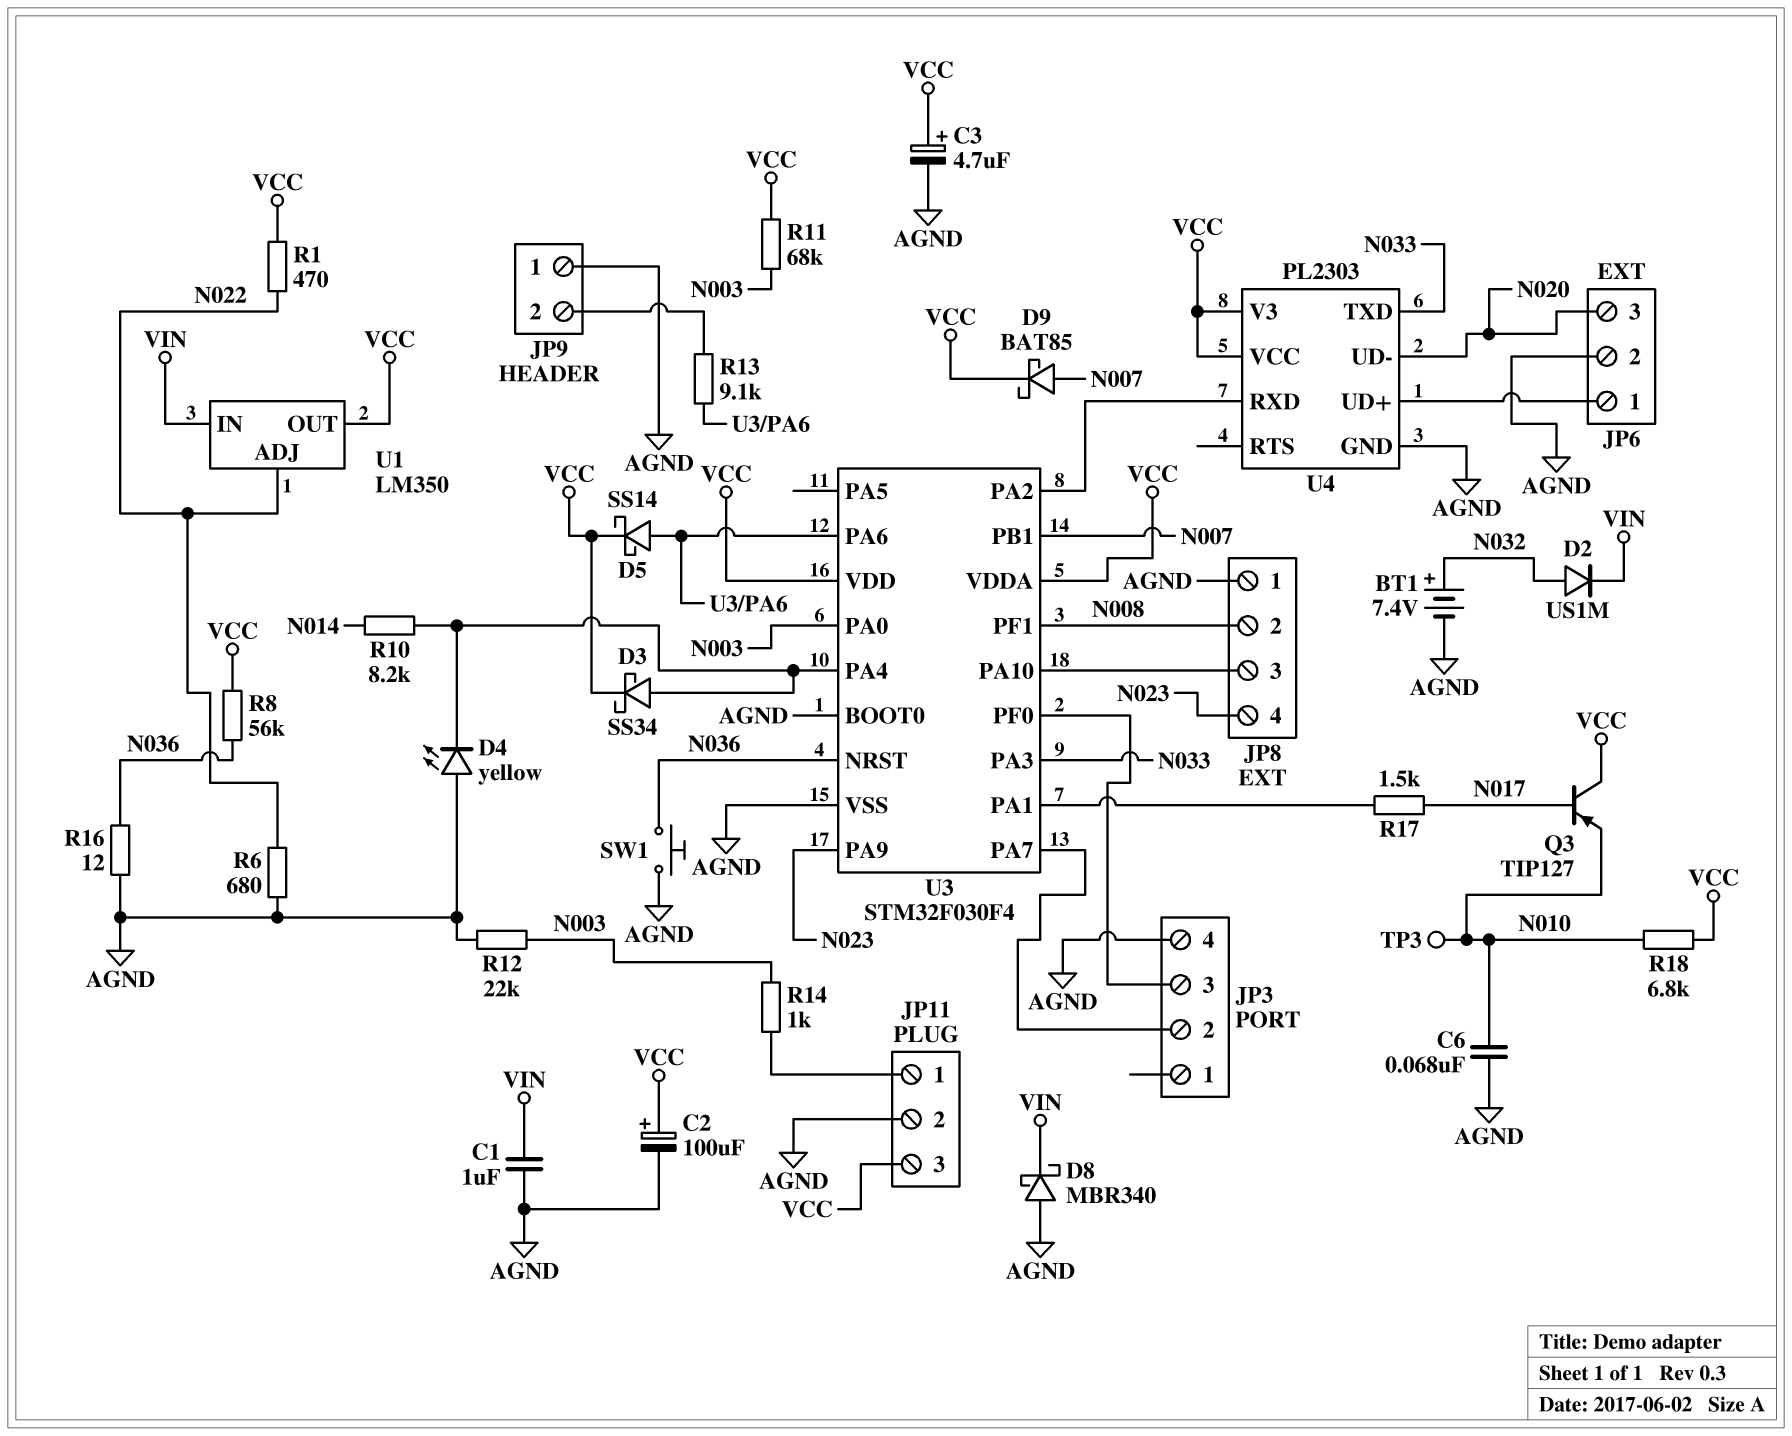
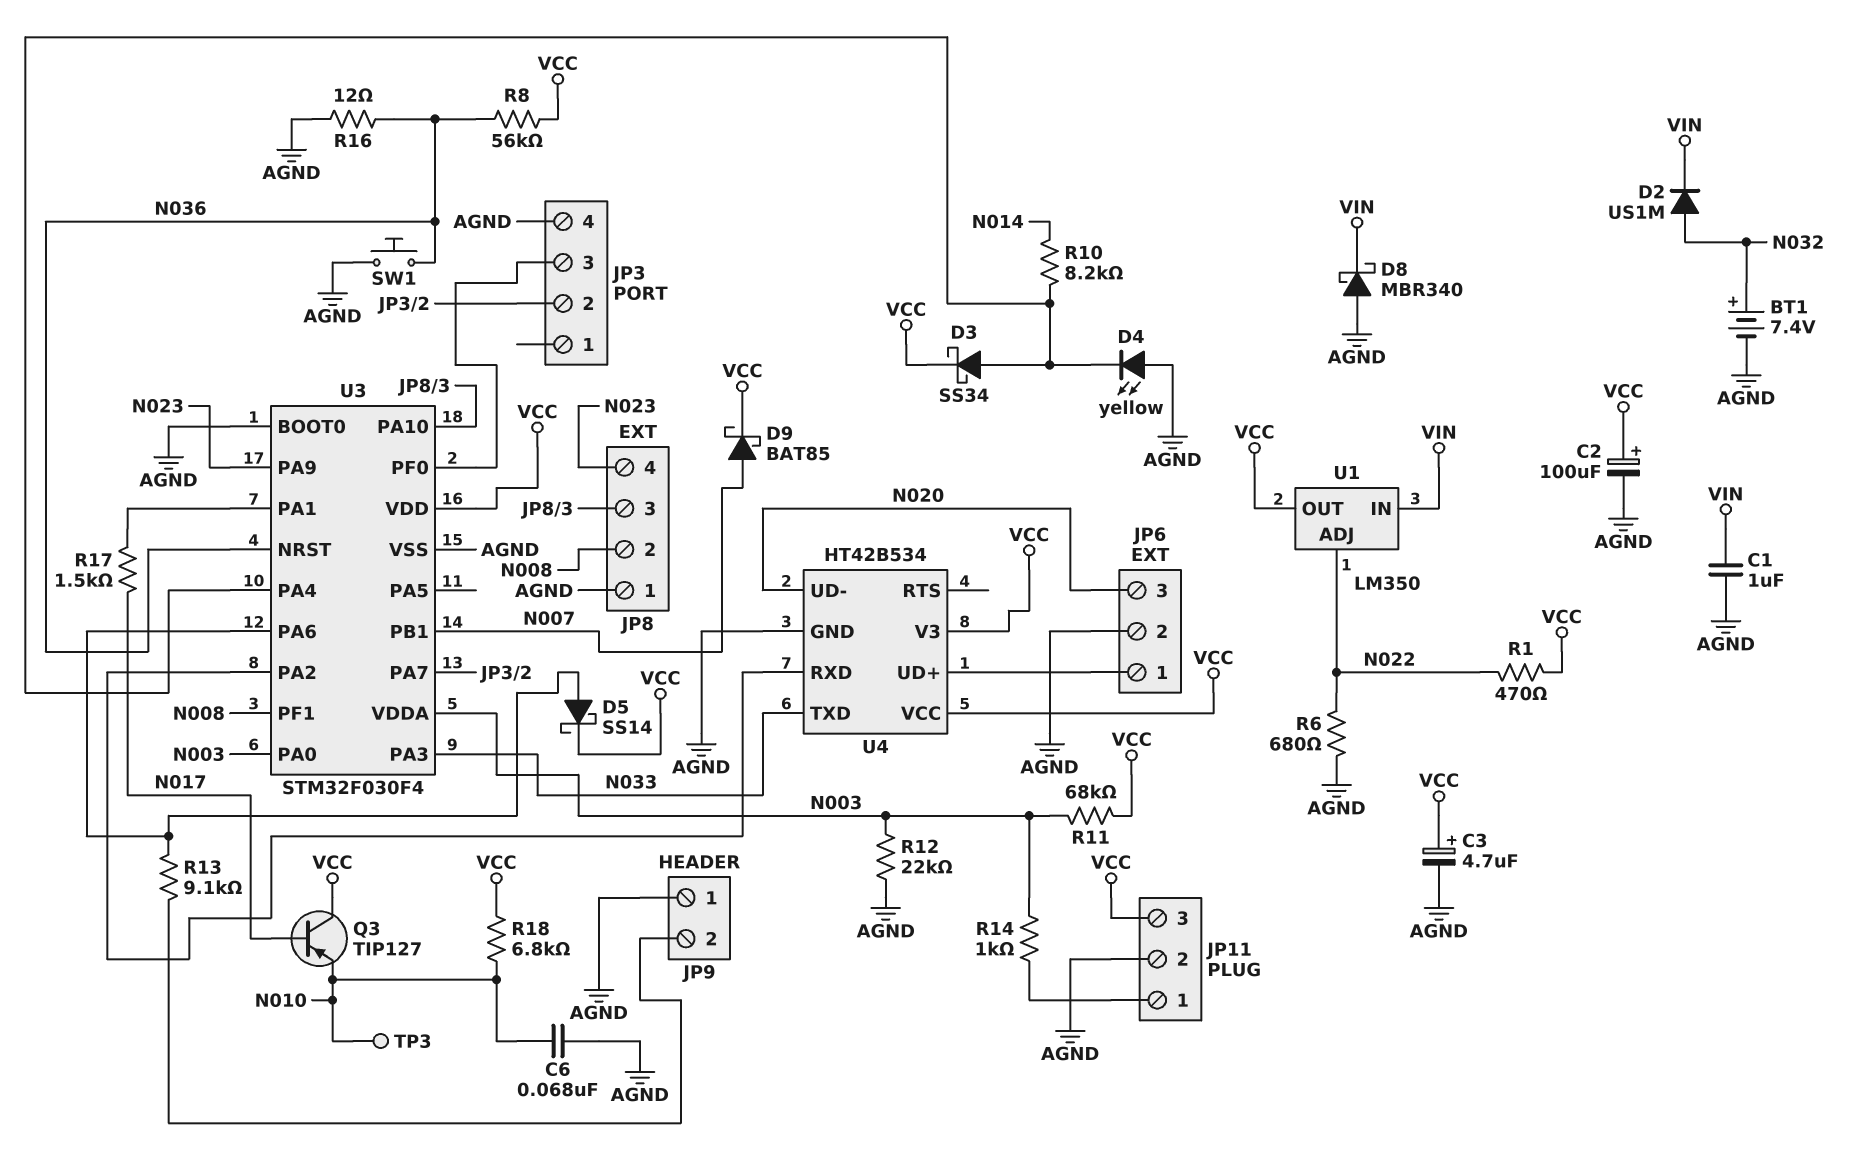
U3 pin VDDA: VCC -> N003
U4: PL2303 -> HT42B534

